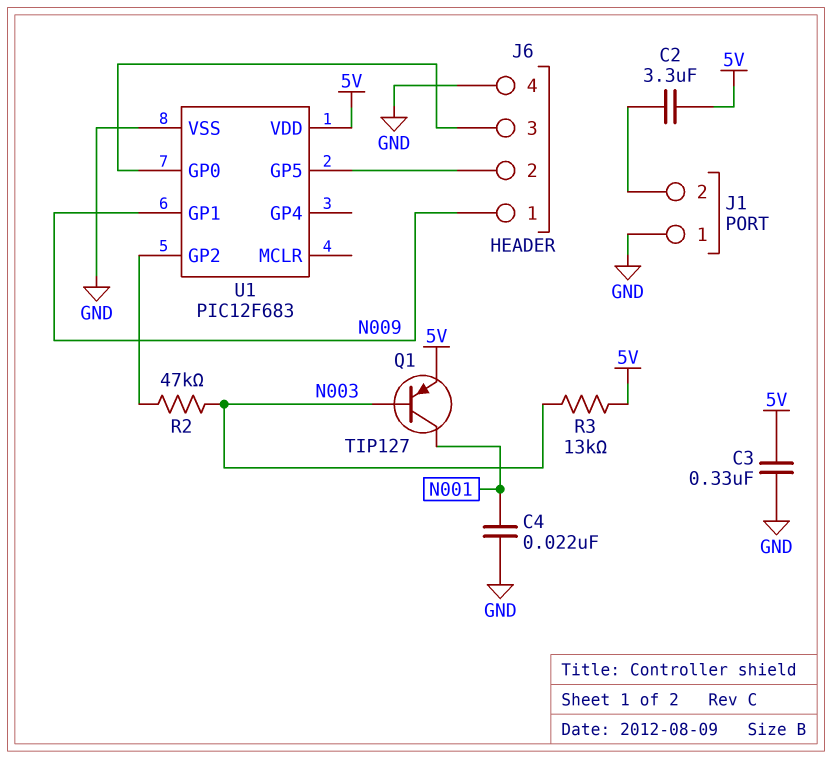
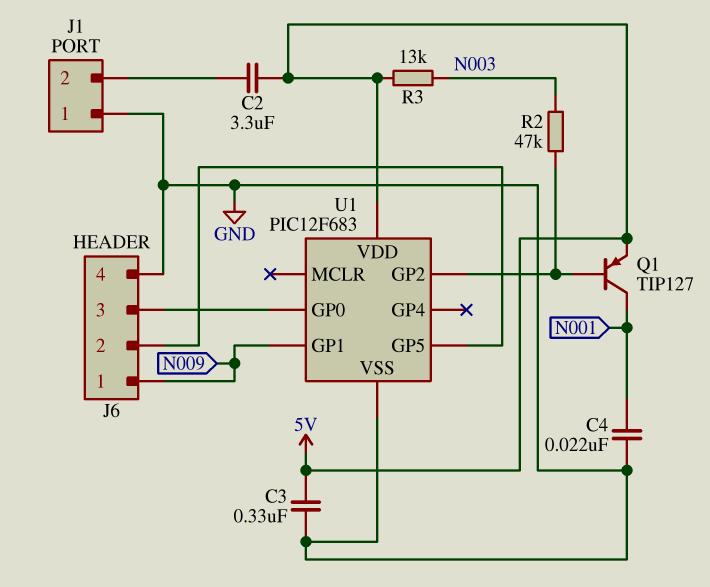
Q1: PNP TIP127 (B N003, C N001, E 5V) -> PNP TIP127 (B U1/GP2, C N001, E 5V)

